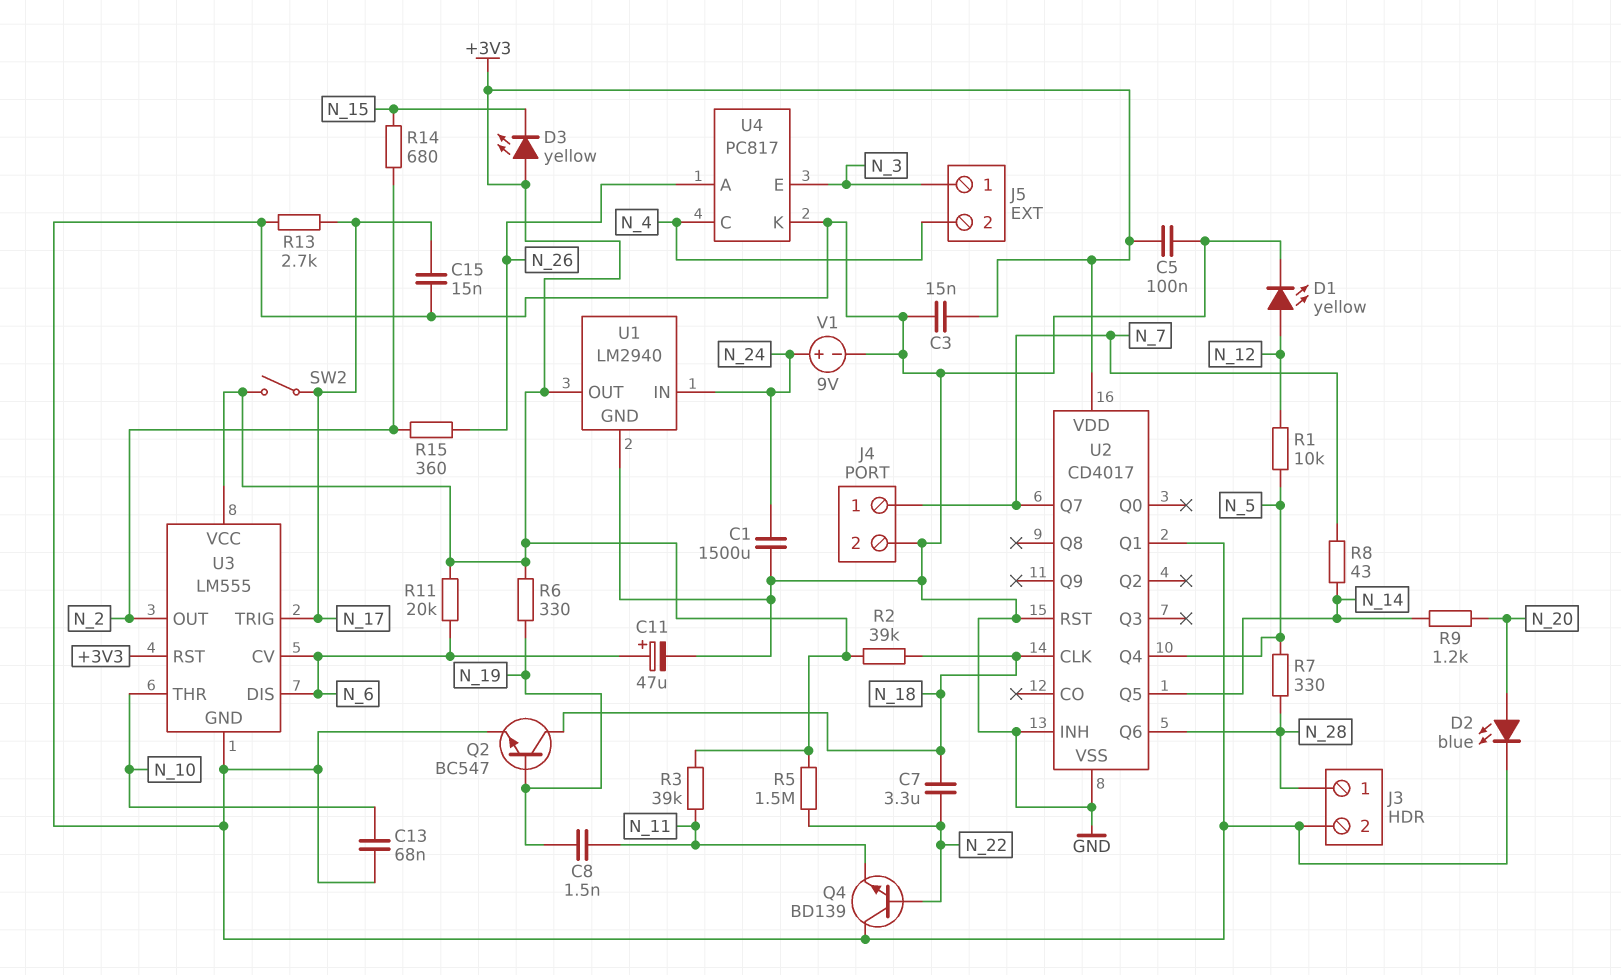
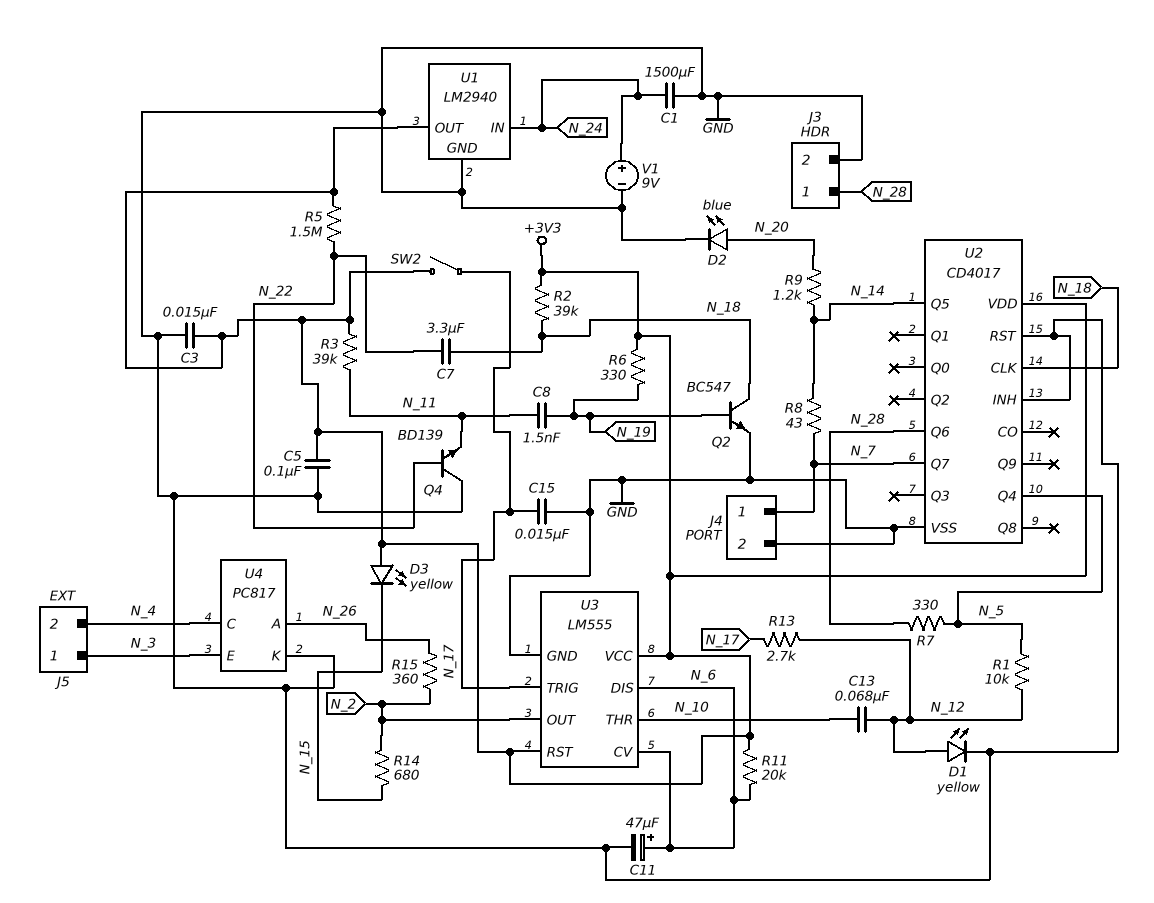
C13: 68nF (GND, N_10) -> 68nF (N_10, N_12)
R13: 2.7k (GND, N_17) -> 2.7k (N_12, N_17)
U2 pin Q1: GND -> none

